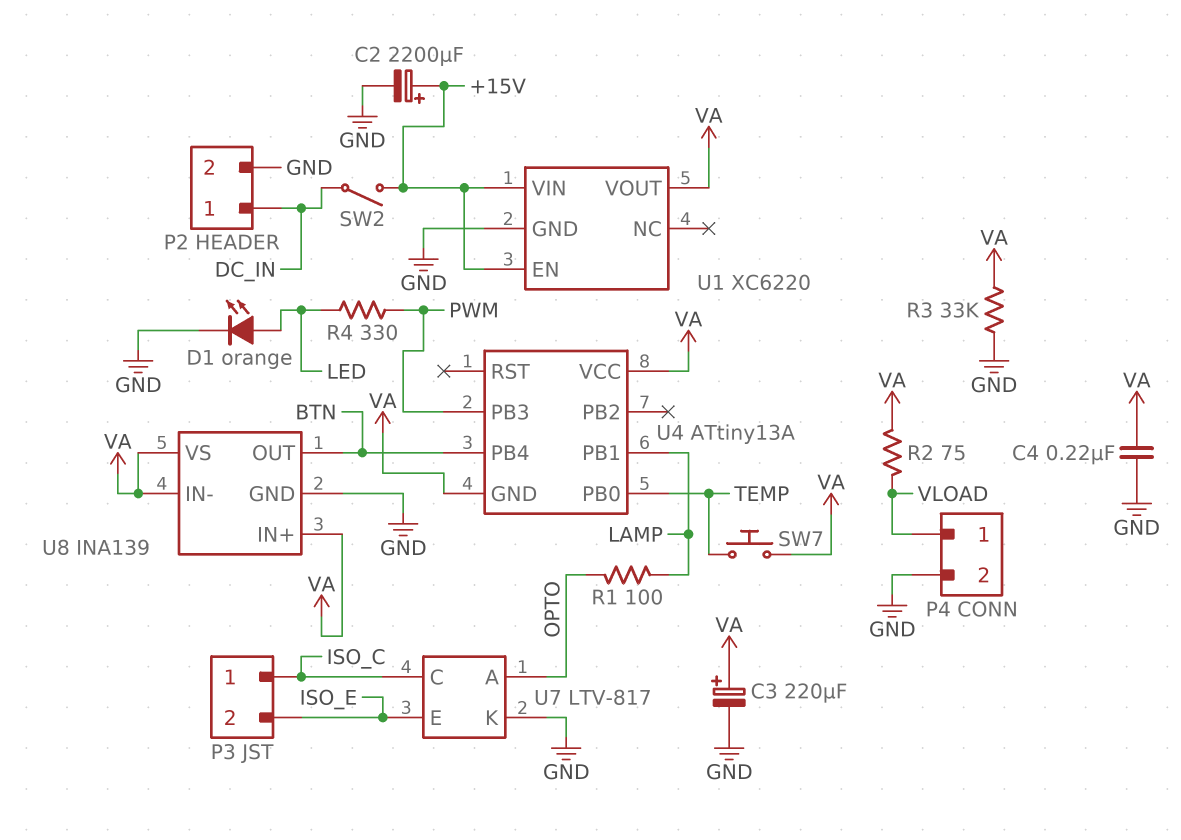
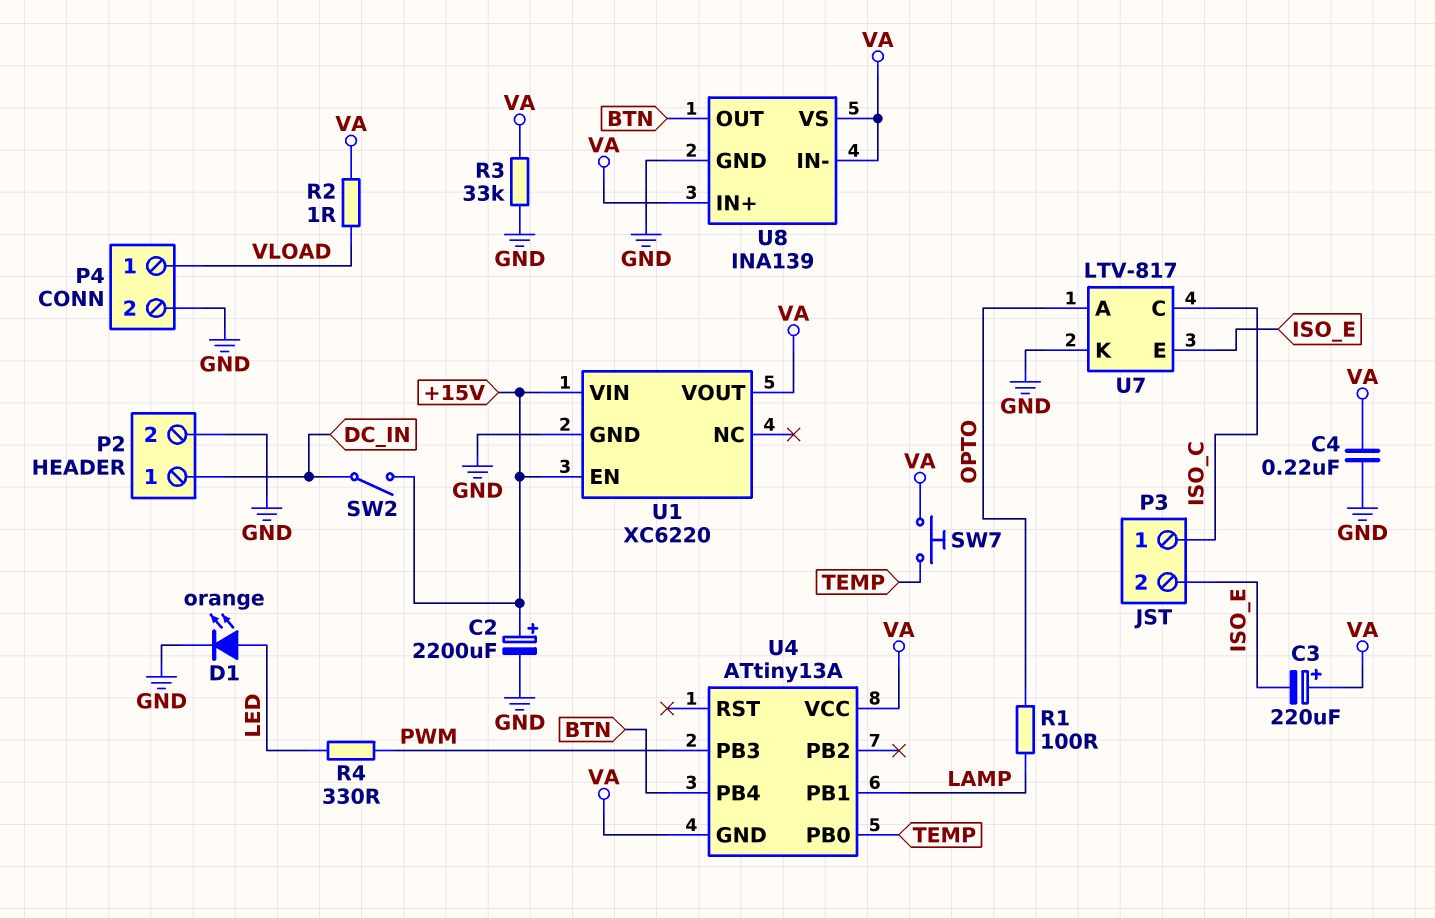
C3: 220uF (plus VA, minus GND) -> 220uF (plus VA, minus ISO_E)
R2: 75 (VA, VLOAD) -> 1 (VA, VLOAD)

